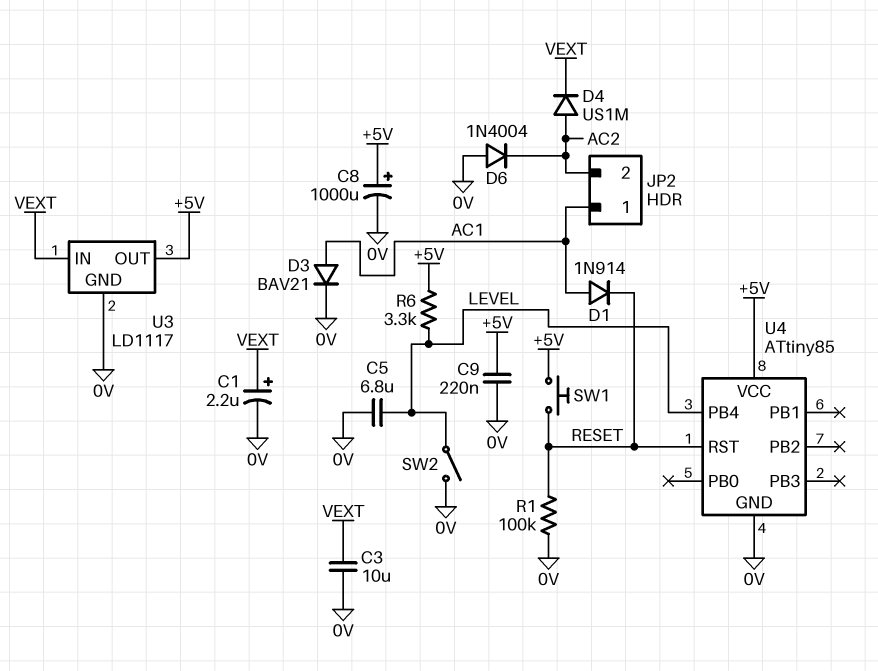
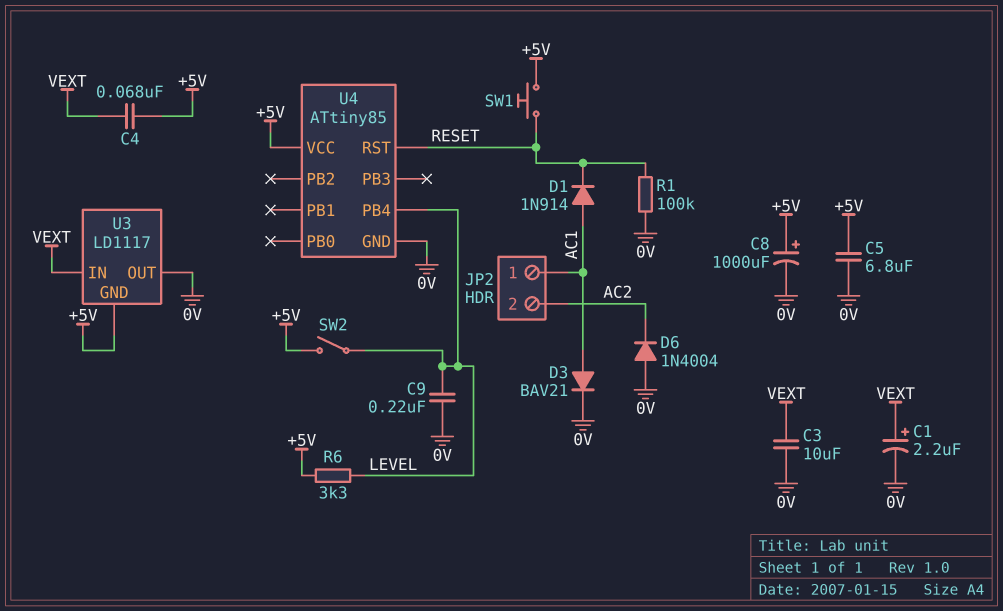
C4: none -> 68nF (+5V, VEXT)
C5: 6.8uF (0V, LEVEL) -> 6.8uF (+5V, 0V)
C9: 220nF (+5V, 0V) -> 220nF (0V, LEVEL)
D4: diode US1M (A AC2, K VEXT) -> none
SW2: switch (0V, LEVEL) -> switch (+5V, LEVEL)
U3 pin GND: 0V -> +5V
U3 pin OUT: +5V -> 0V

